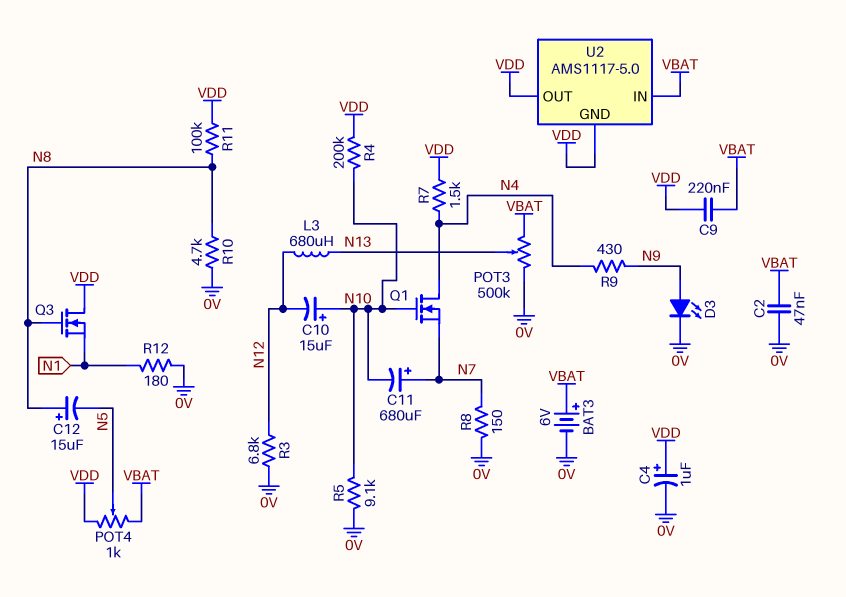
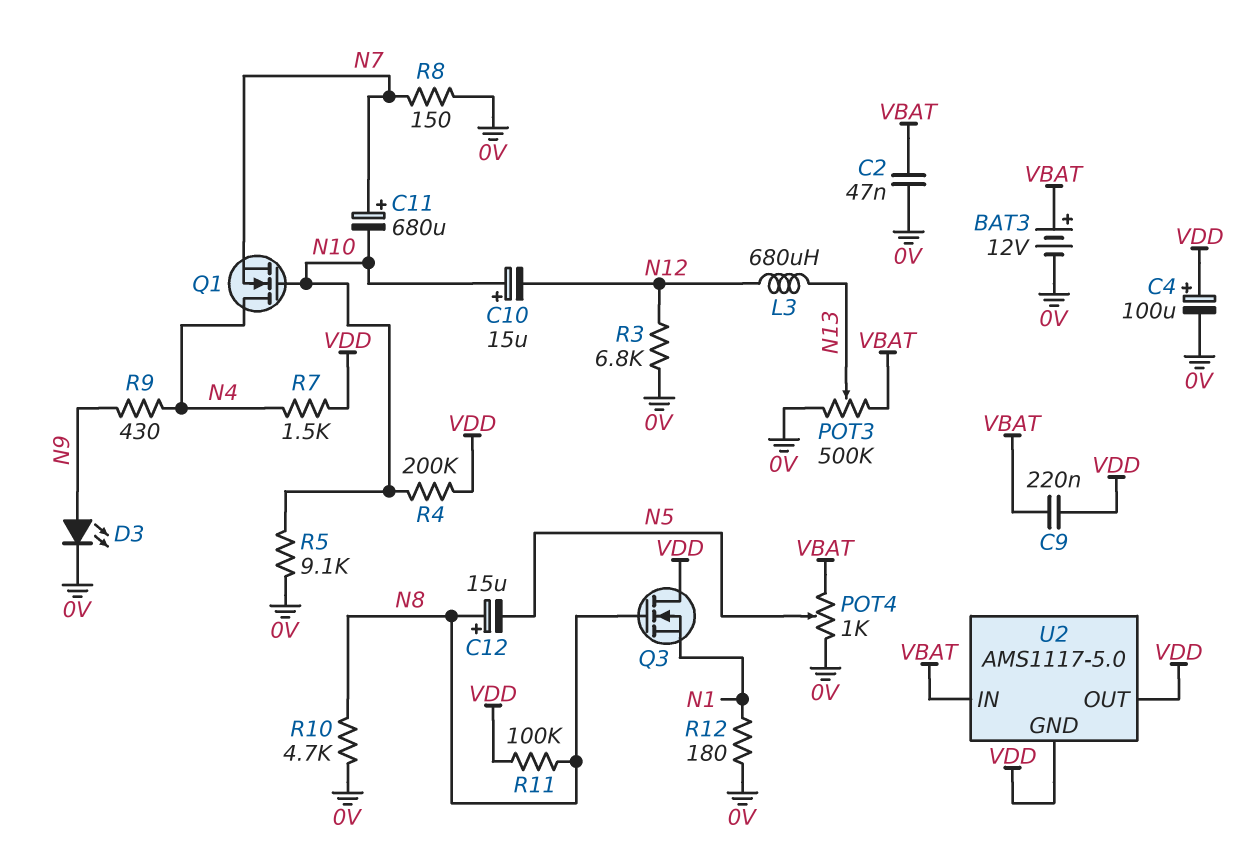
BAT3: 6V (plus VBAT, minus 0V) -> 12V (plus VBAT, minus 0V)
C4: 1uF (plus VDD, minus 0V) -> 100uF (plus VDD, minus 0V)
POT4: 1k (VBAT, VDD, wiper N5) -> 1k (0V, VBAT, wiper N5)

